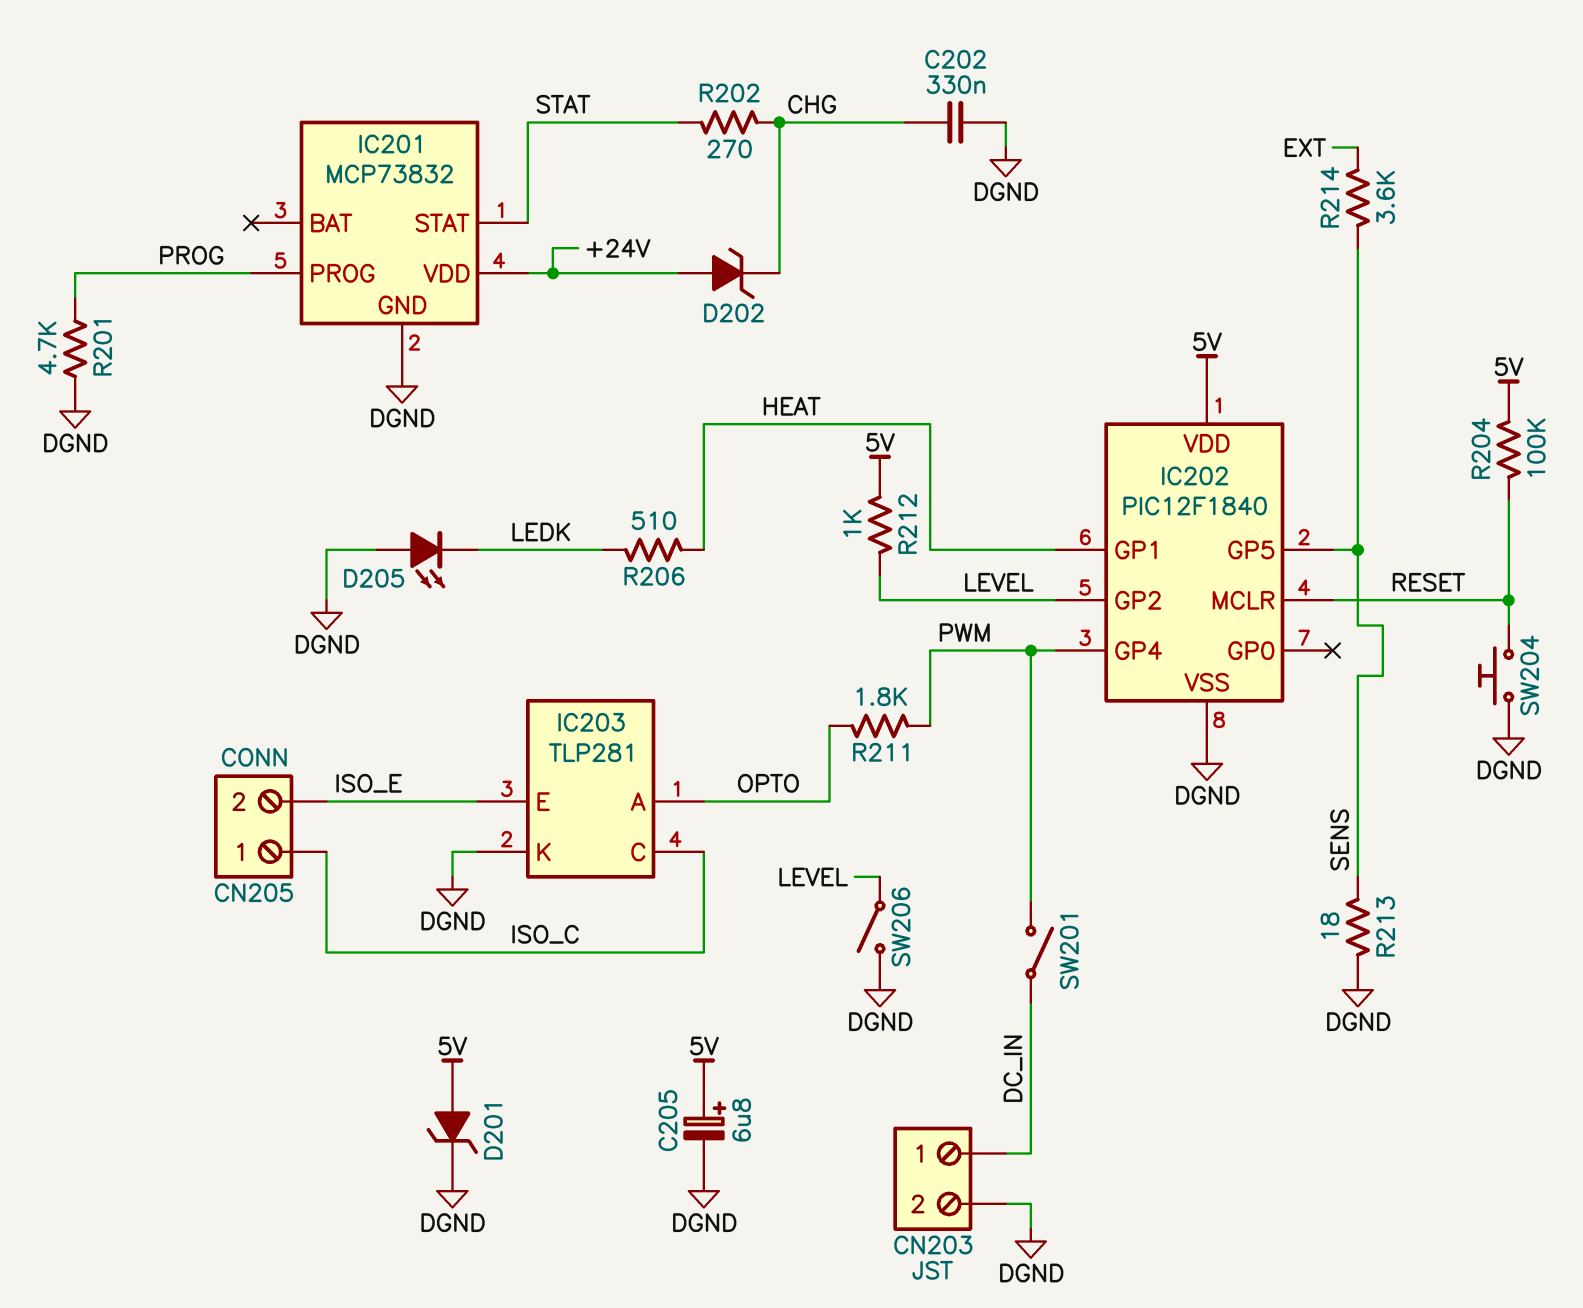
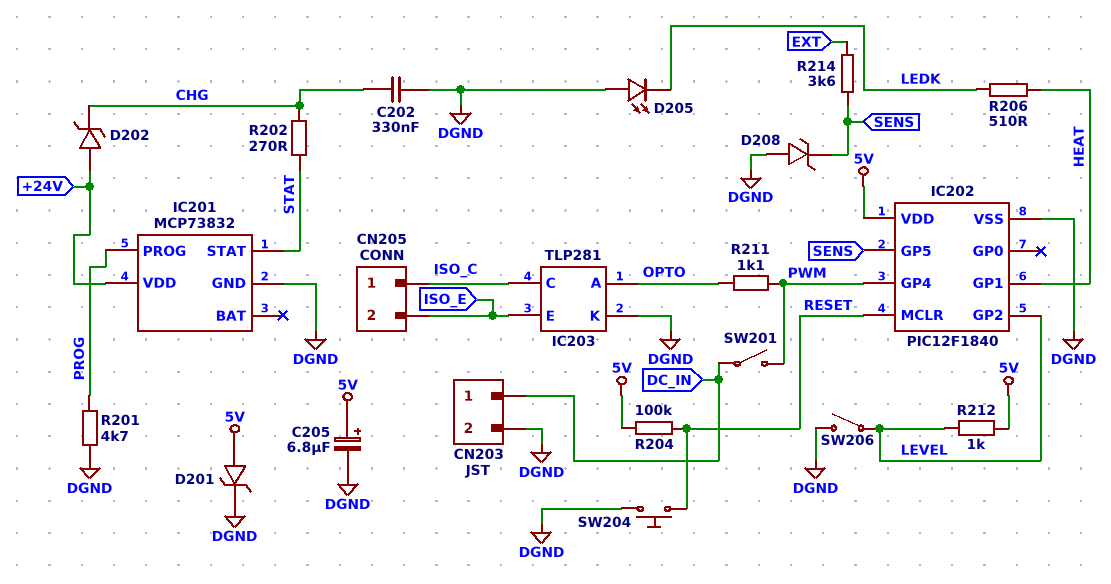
D208: none -> zener (A DGND, K SENS)
R211: 1.8k (OPTO, PWM) -> 1.1k (OPTO, PWM)
R213: 18 (DGND, SENS) -> none

